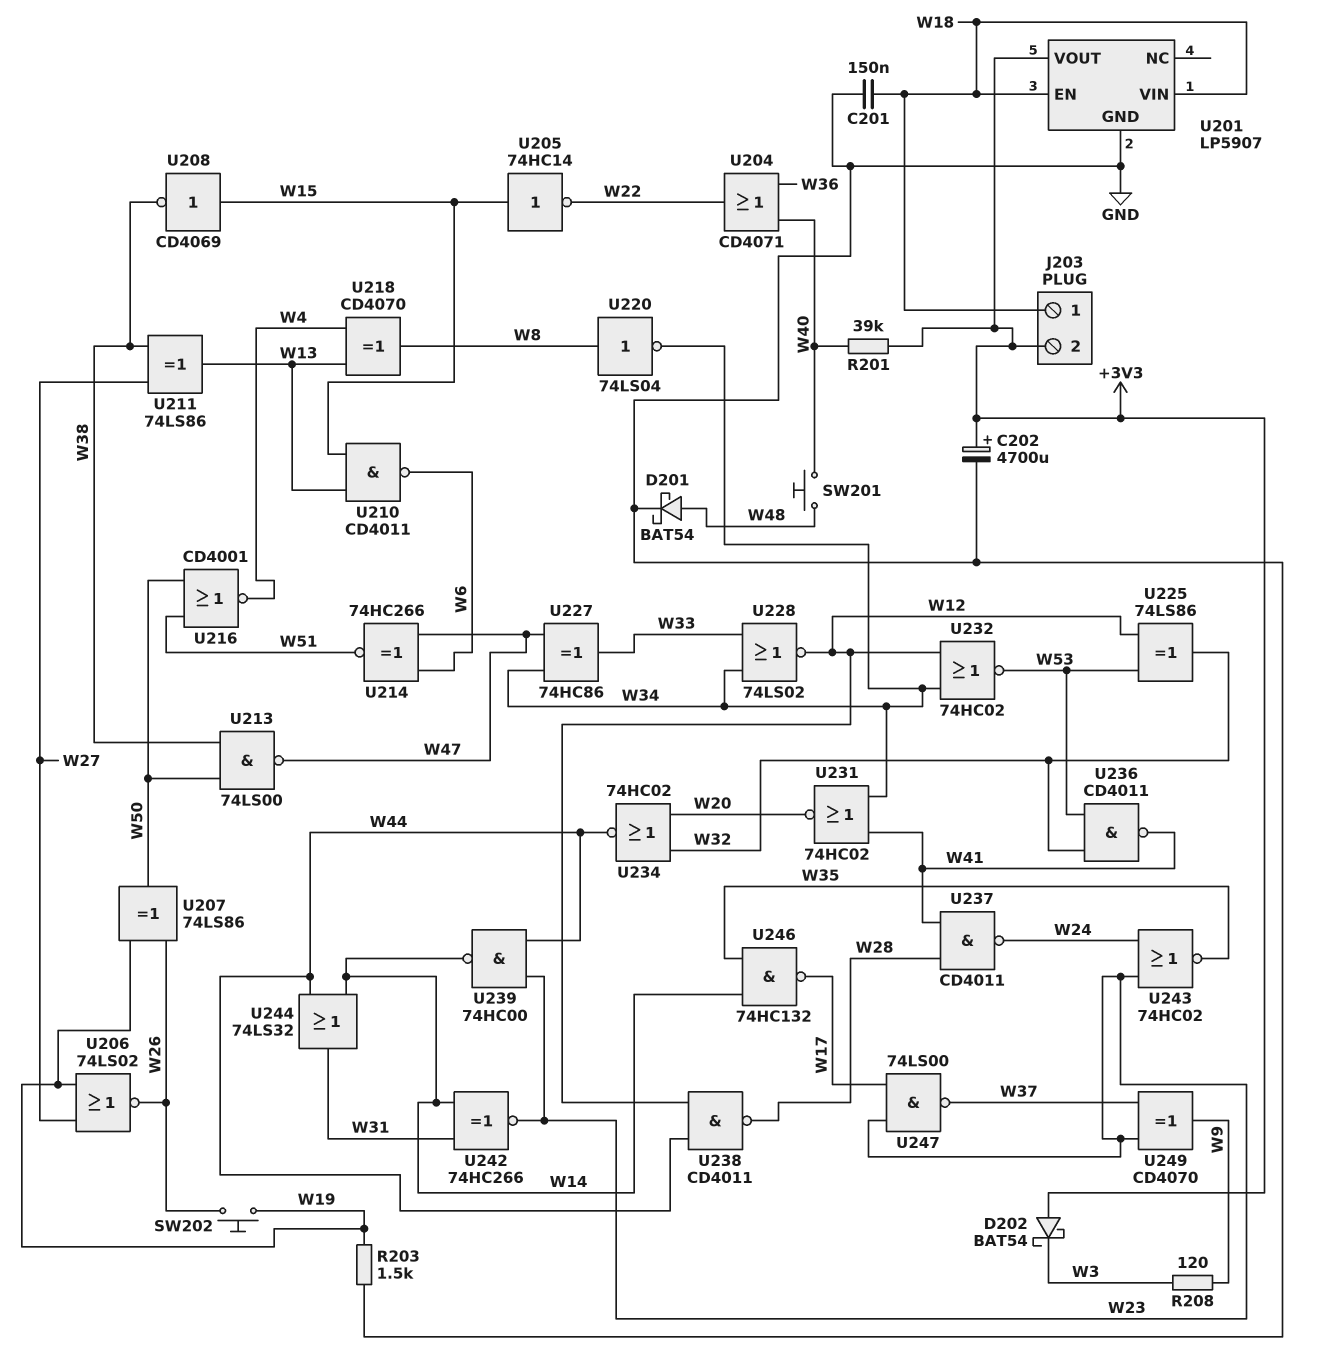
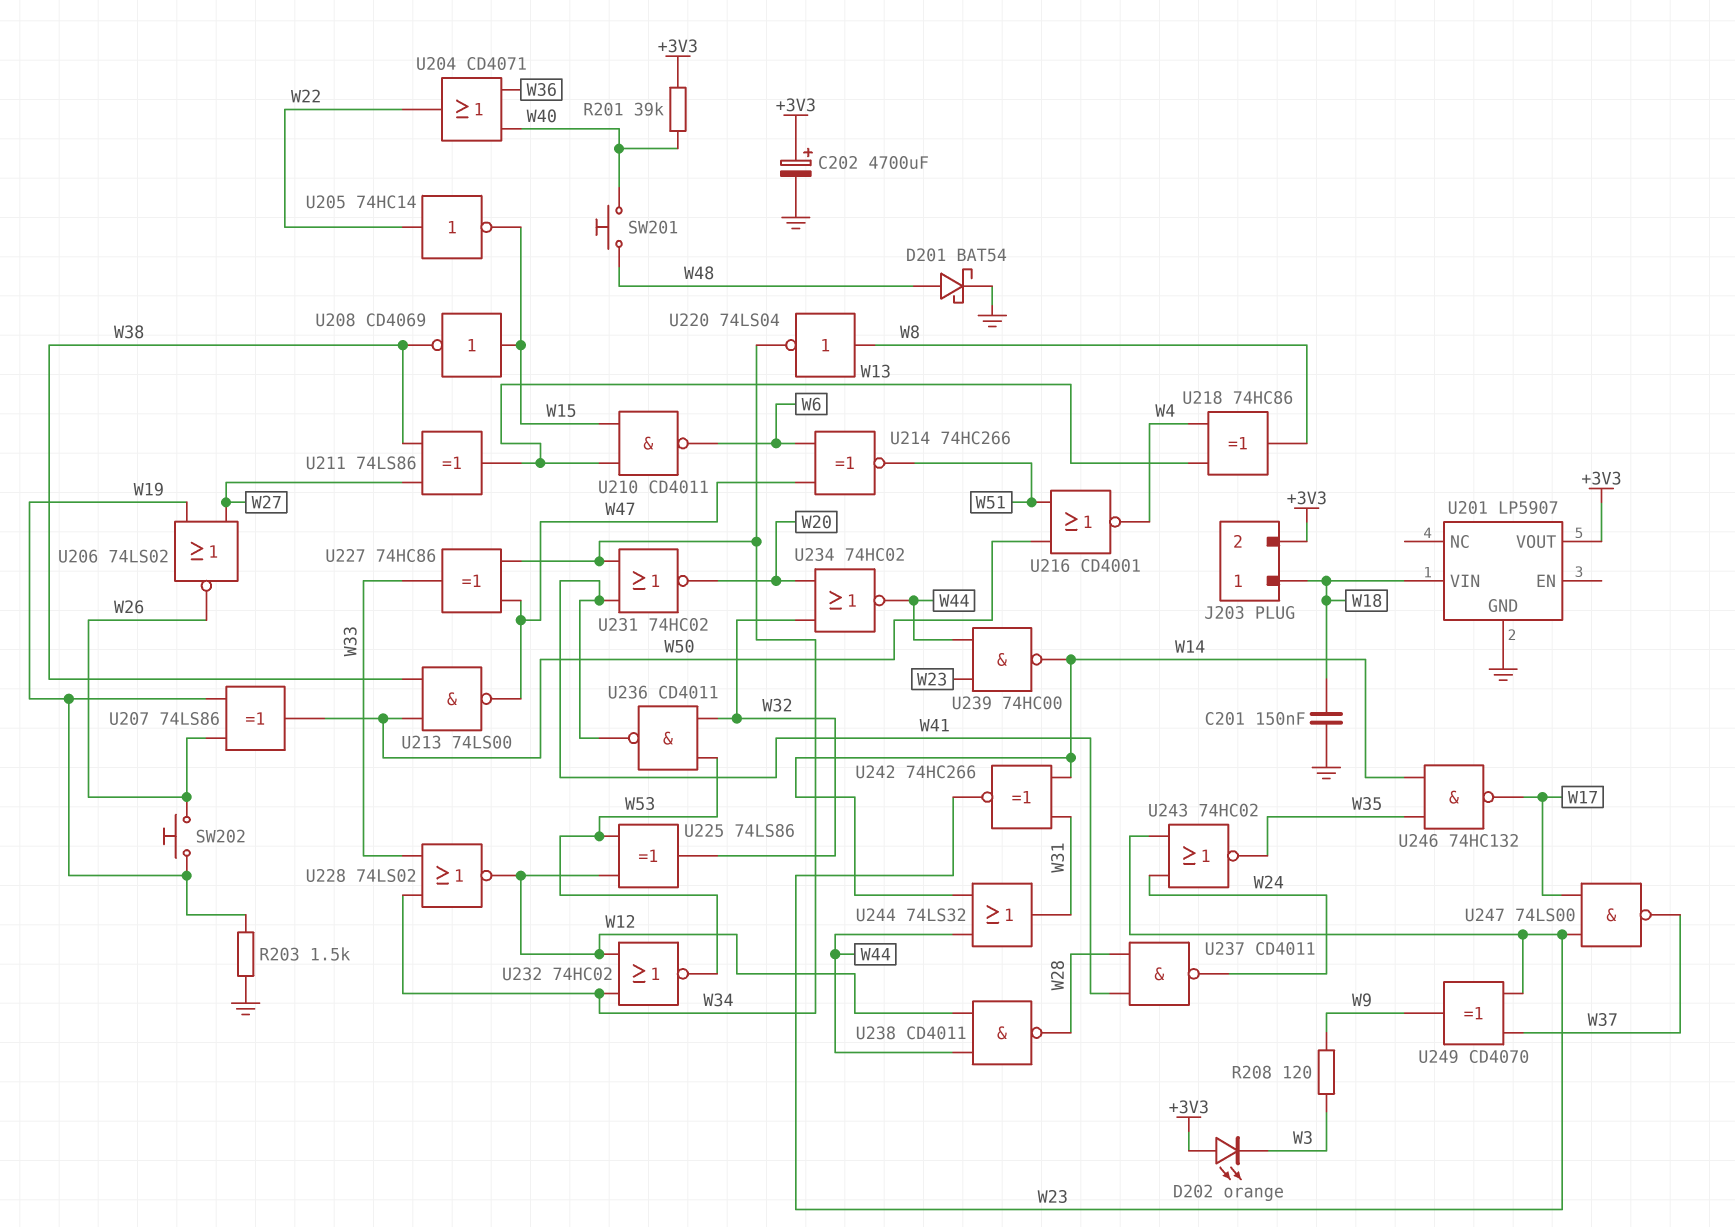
D202: schottky BAT54 (A +3V3, K W3) -> LED orange (A +3V3, K W3)
U201 pin EN: W18 -> none
U205: NOT 74HC14 (in W15, out W22) -> NOT 74HC14 (in W22, out W15)
U218: XOR CD4070 (in W4, in W13, out W8) -> XOR 74HC86 (in W4, in W13, out W8)

